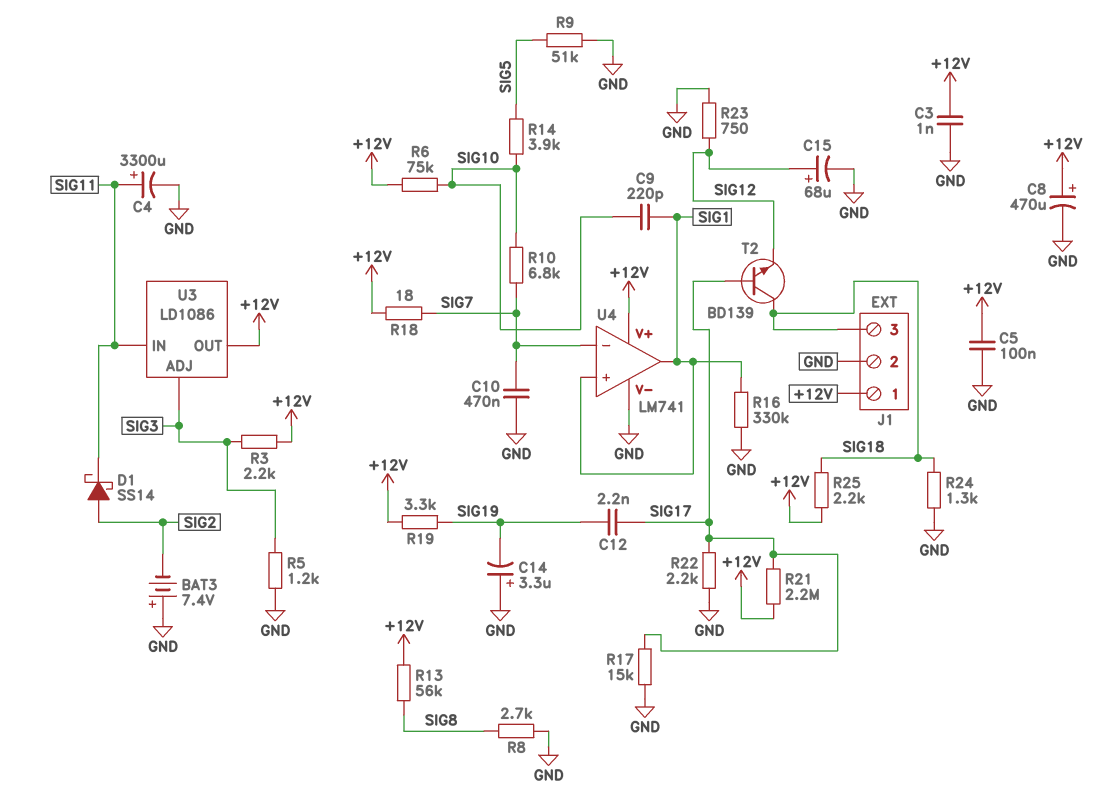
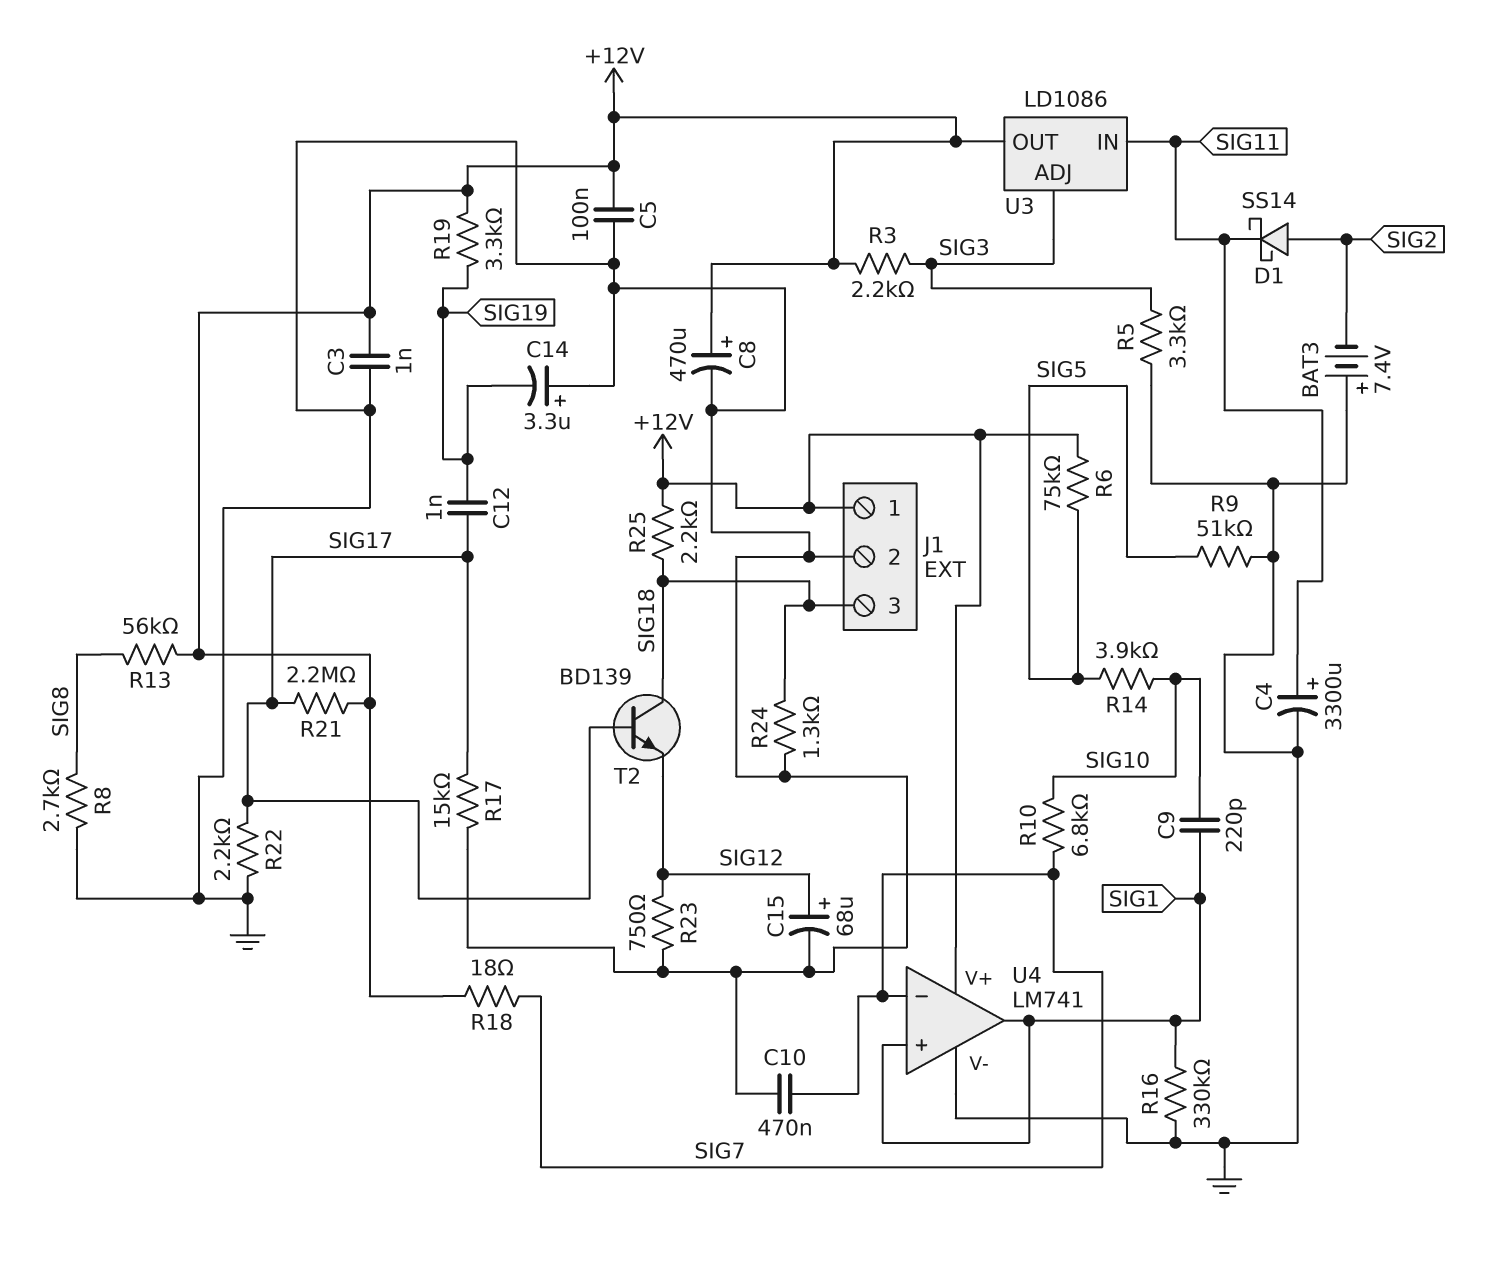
C12: 2.2nF (SIG17, SIG19) -> 1nF (SIG17, SIG19)
R5: 1.2k (GND, SIG3) -> 3.3k (GND, SIG3)
R6: 75k (+12V, SIG10) -> 75k (+12V, SIG5)

